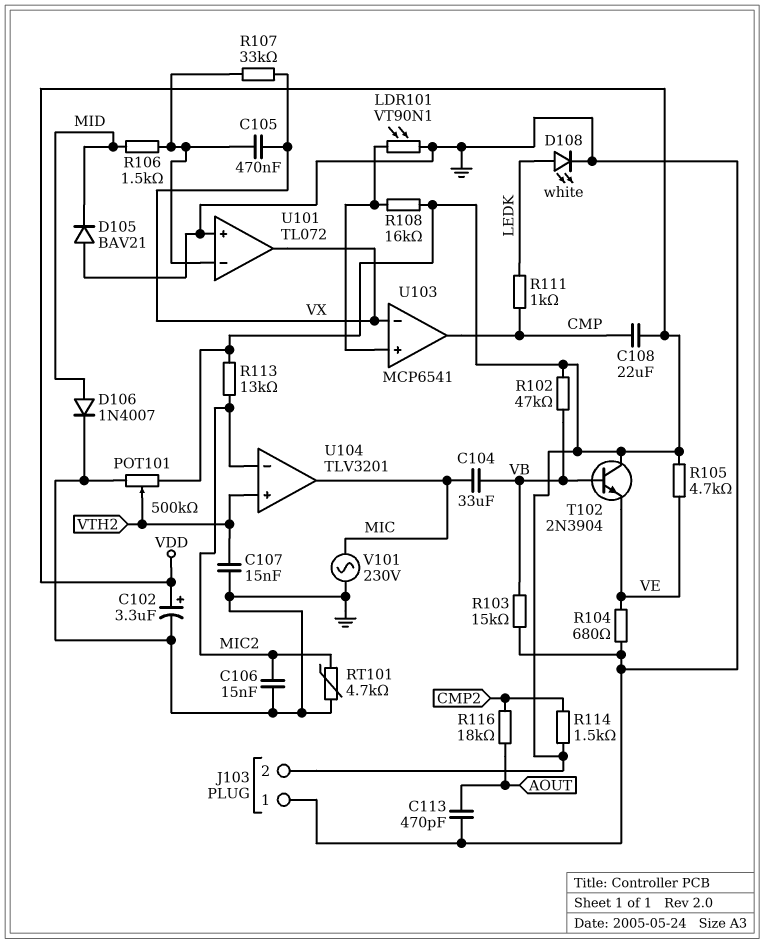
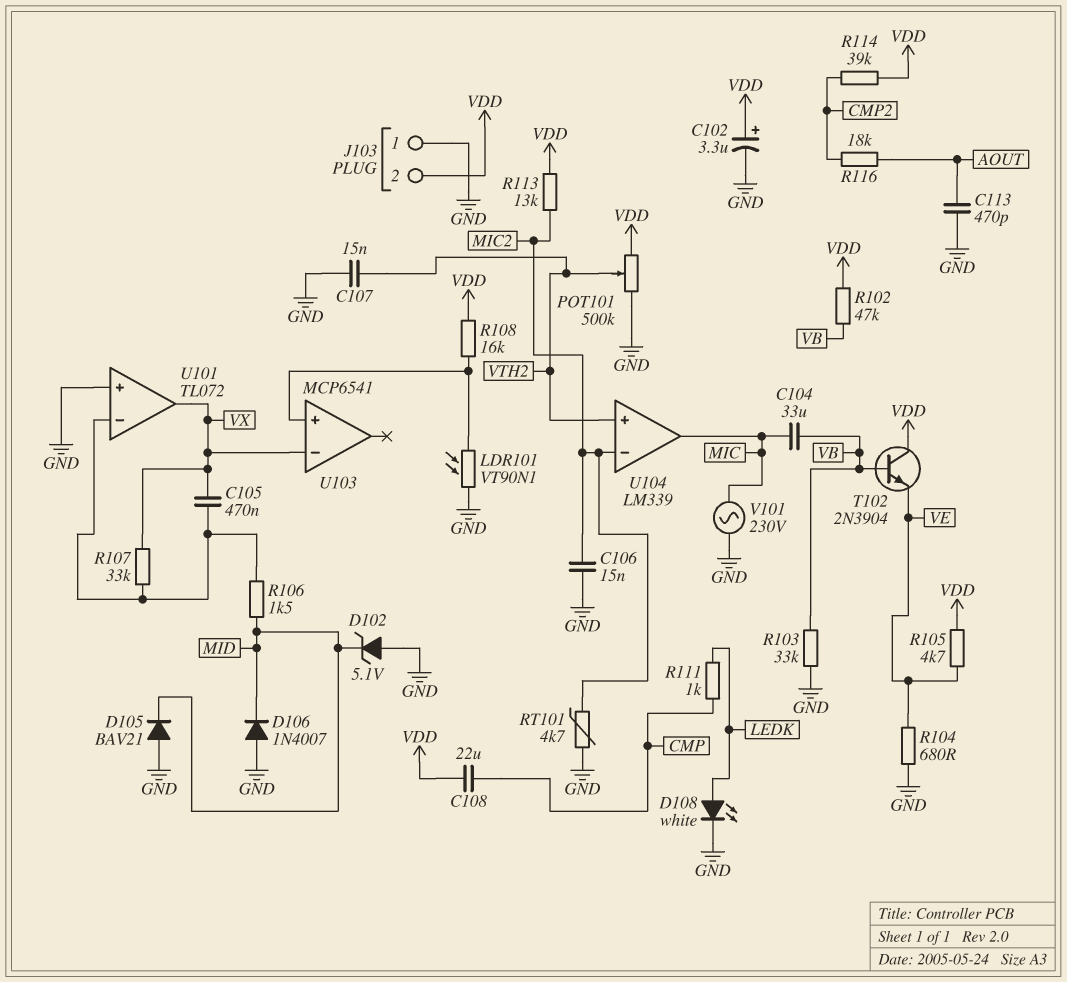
D102: none -> zener 5.1V (A GND, K MID)
D106: diode 1N4007 (A MID, K GND) -> diode 1N4007 (A GND, K MID)
R103: 15k (GND, VB) -> 33k (GND, VB)
R114: 1.5k (CMP2, VDD) -> 39k (CMP2, VDD)
U103 pin out: CMP -> none
U104: TLV3201 -> LM339

